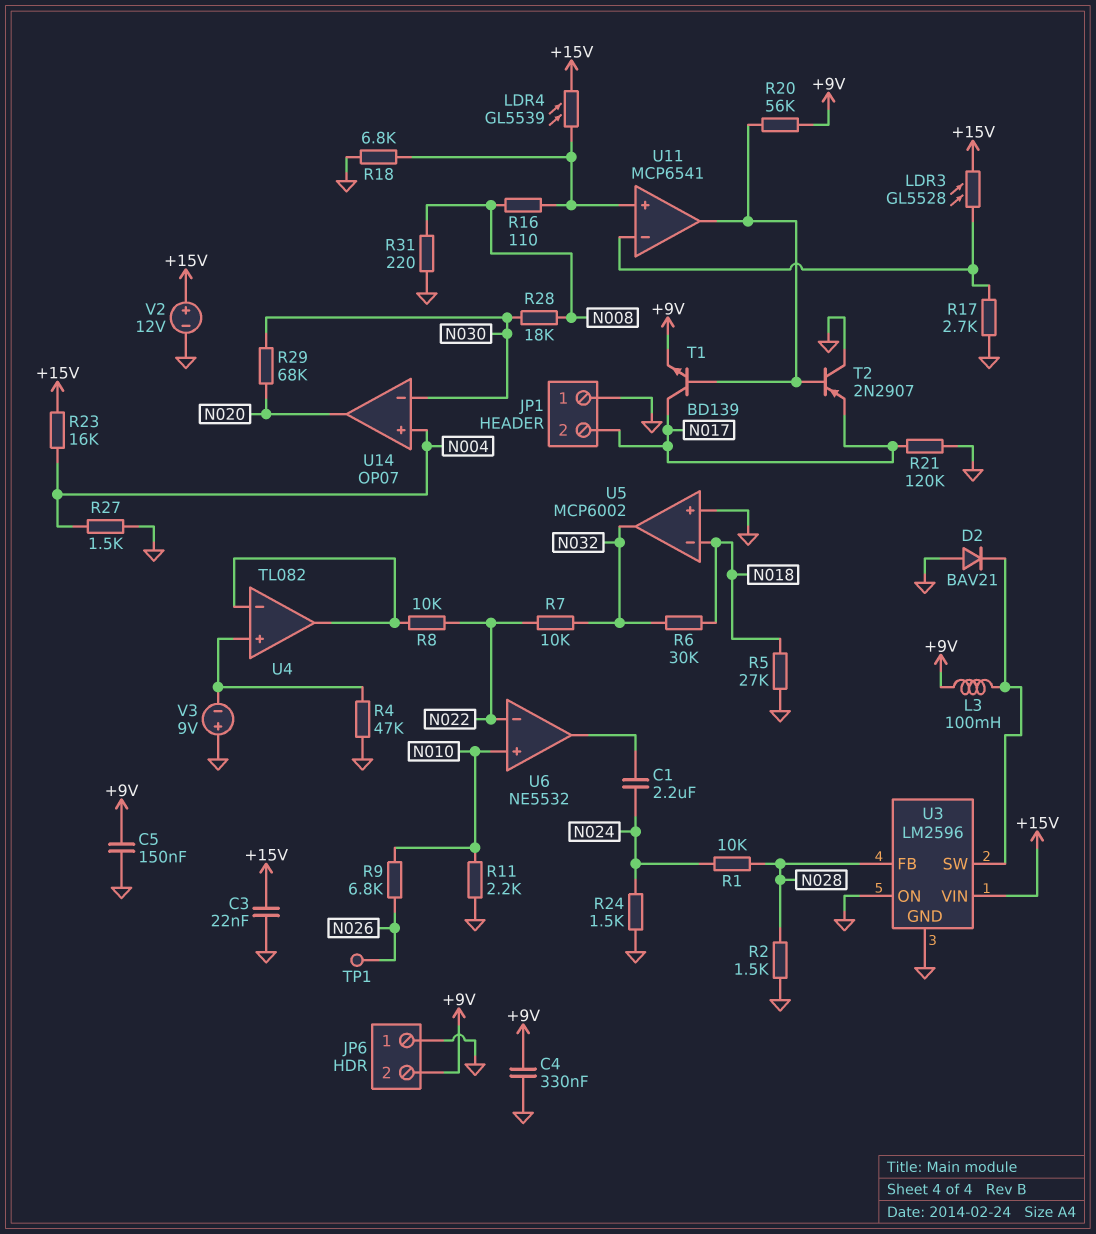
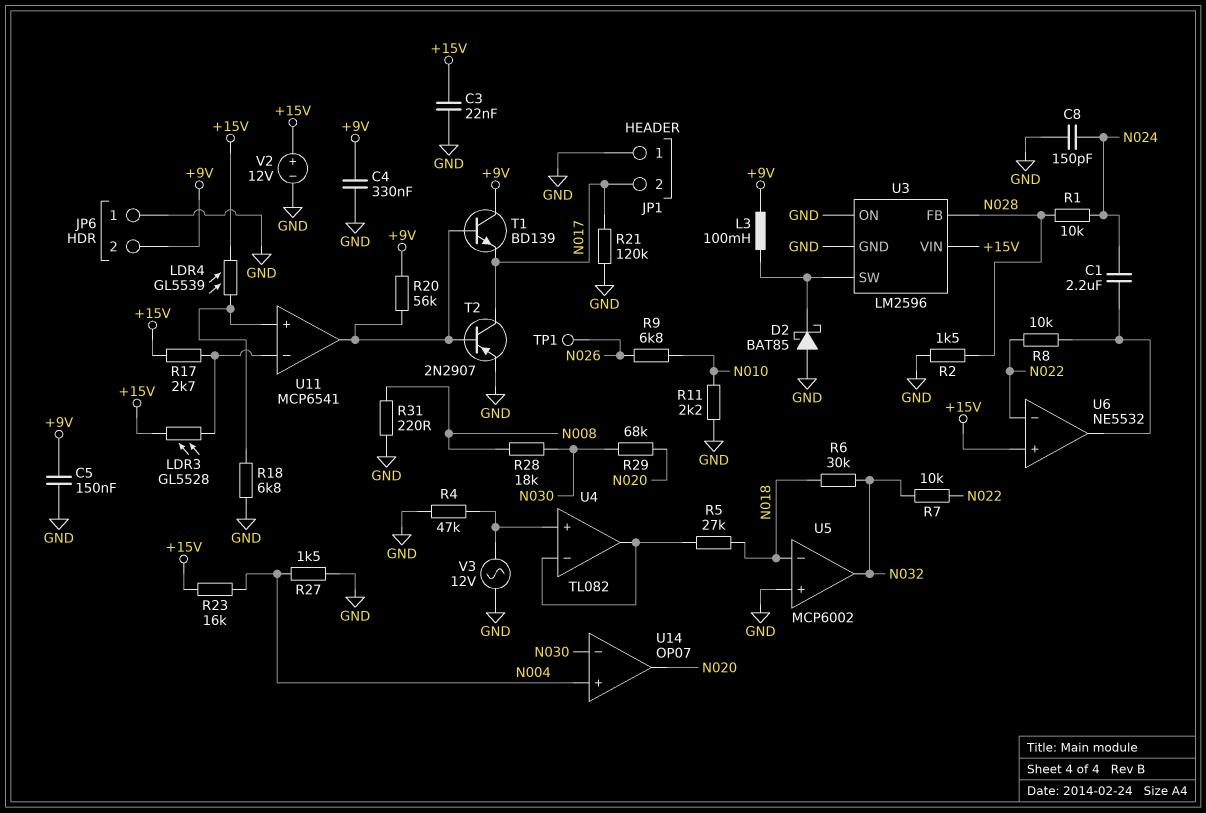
C8: none -> 150pF (GND, N024)
D2: diode BAV21 (A GND, K U3/SW) -> schottky BAT85 (A GND, K U3/SW)
R5: 27k (GND, N018) -> 27k (N018, U4/in-)
R8: 10k (N022, U4/in-) -> 10k (N022, U6/out)
R16: 110 (N008, U11/in+) -> none
R17: 2.7k (GND, U11/in-) -> 2.7k (+15V, U11/in-)
R24: 1.5k (GND, N024) -> none
T1: NPN BD139 (B U11/out, C N017, E +9V) -> NPN BD139 (B U11/out, C +9V, E N017)
T2: PNP 2N2907 (B U11/out, C GND, E N017) -> PNP 2N2907 (B U11/out, C N017, E GND)
U6 pin in+: N010 -> +15V
V3: 9V (plus GND, minus U4/in+) -> AC 12V (GND, U4/in+)

